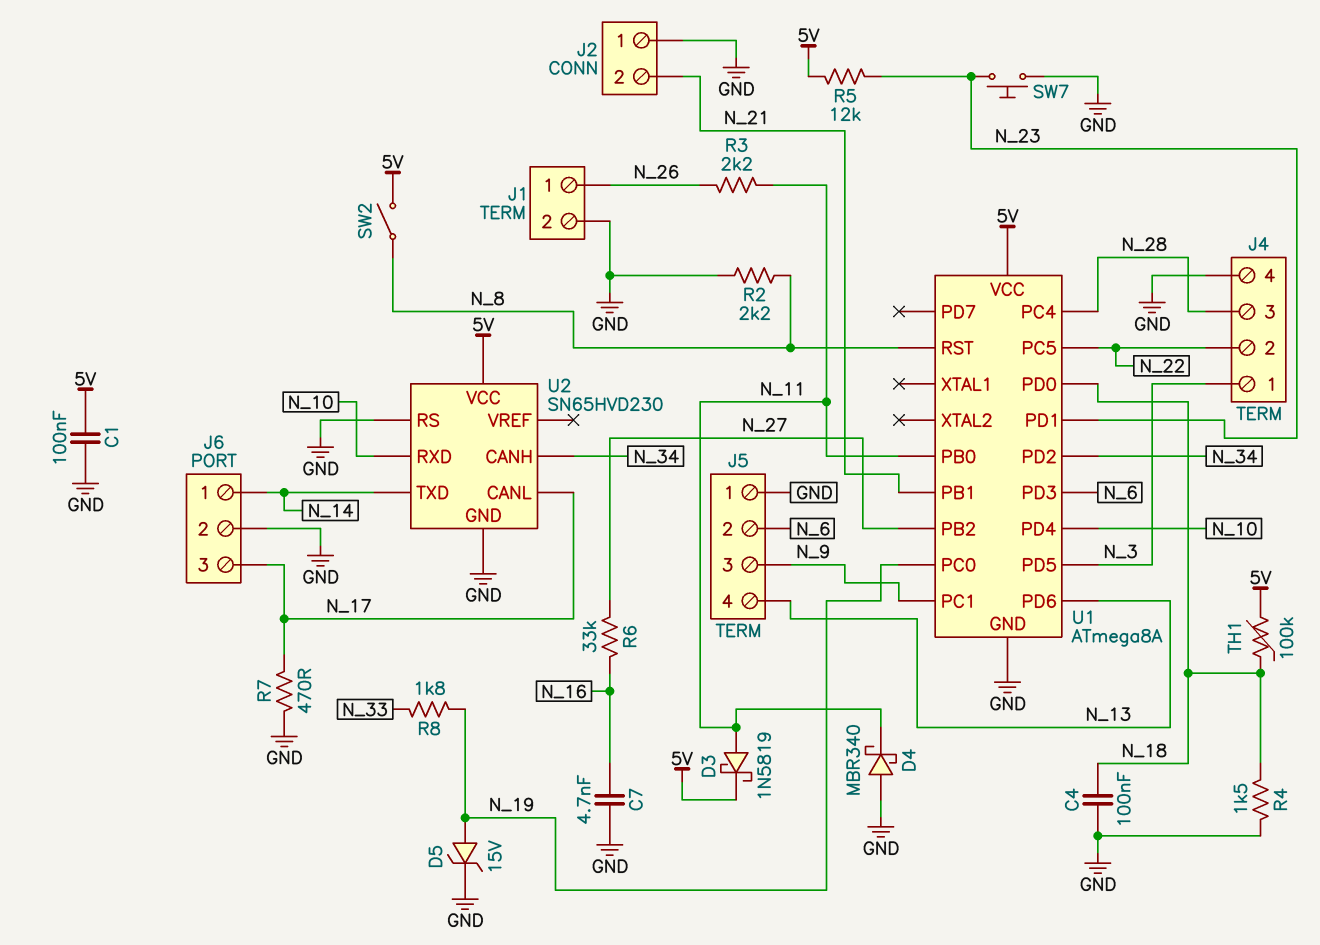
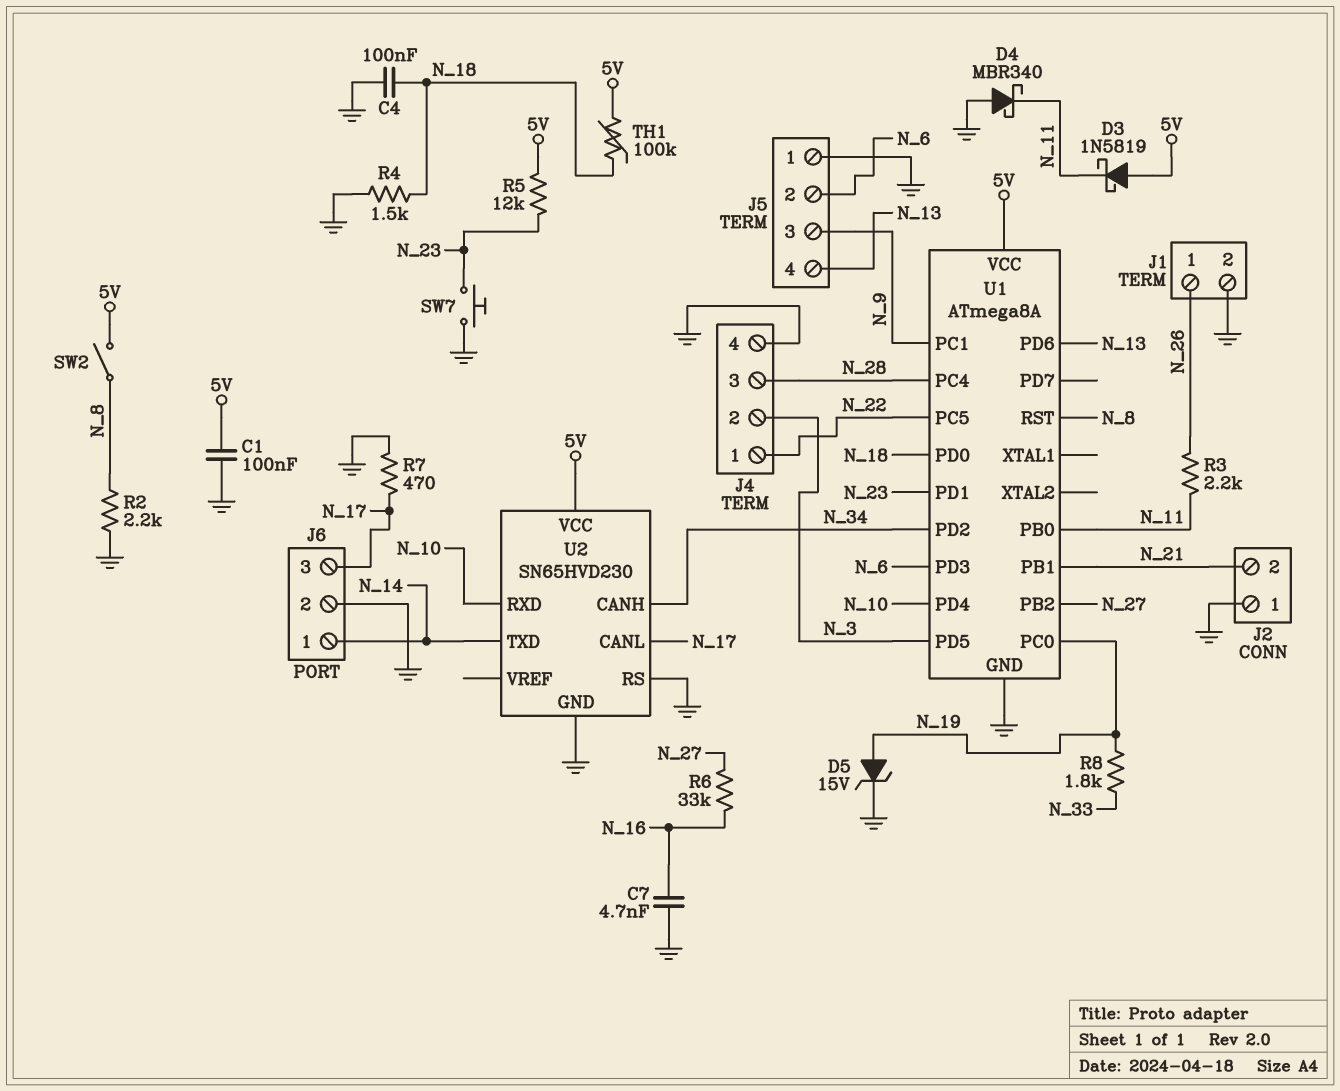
D3: schottky 1N5819 (A N_11, K 5V) -> schottky 1N5819 (A 5V, K N_11)
J4 pin 1: N_3 -> N_22
J4 pin 2: N_22 -> N_3

